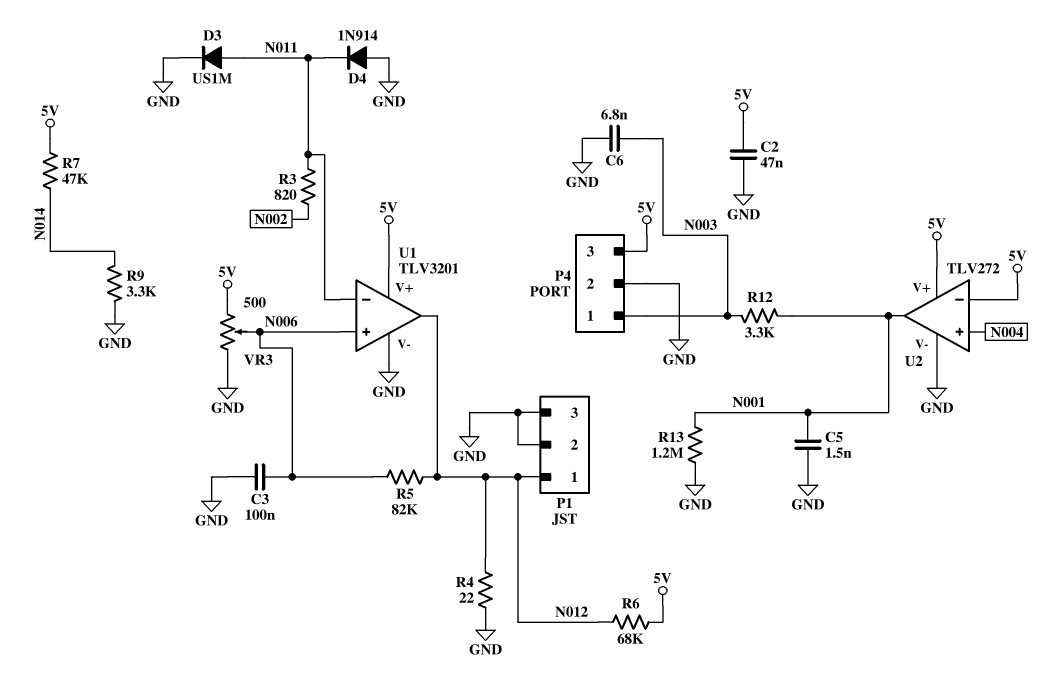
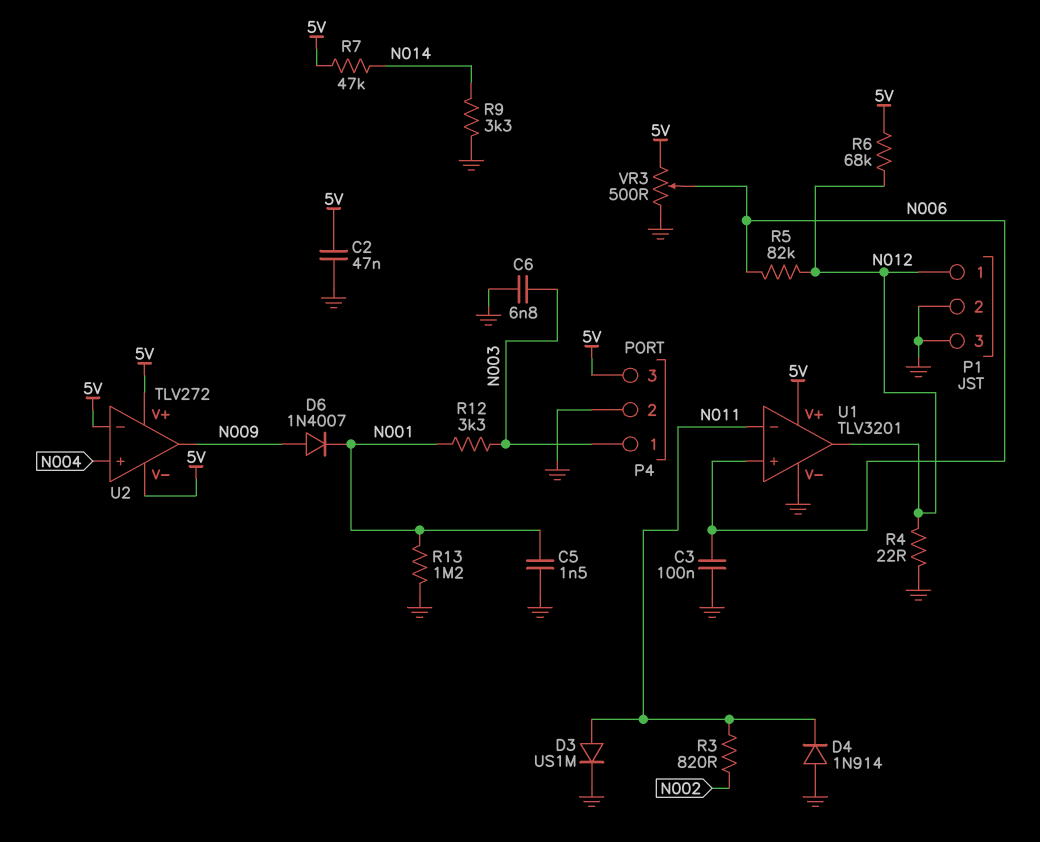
D6: none -> diode 1N4007 (A N009, K N001)
U2 pin V-: GND -> 5V
U2 pin out: N001 -> N009

